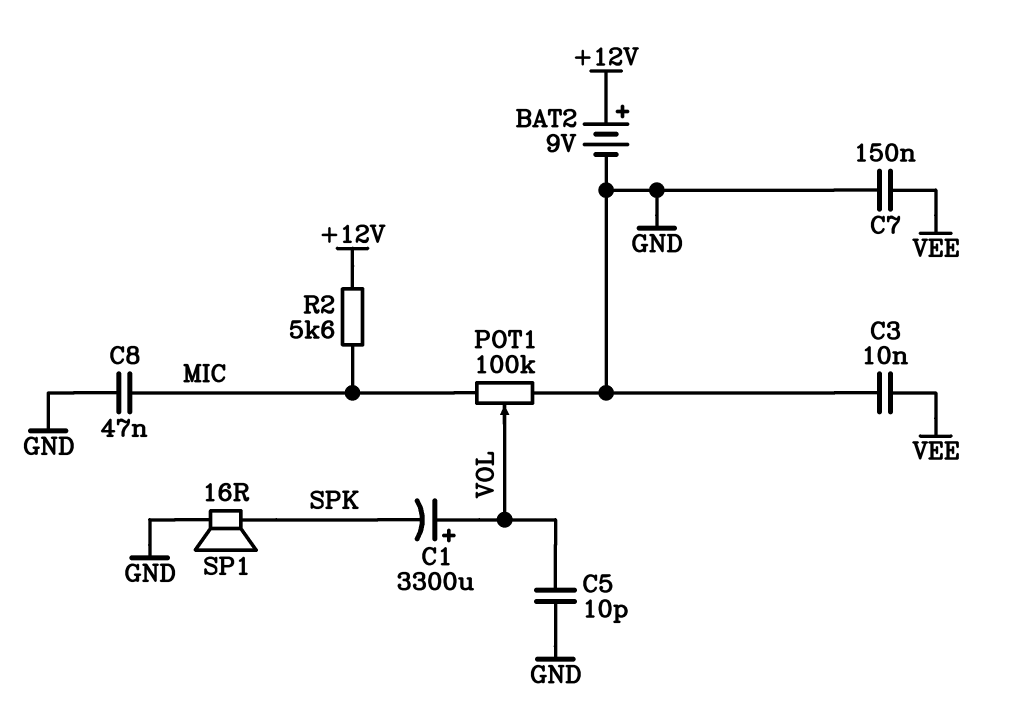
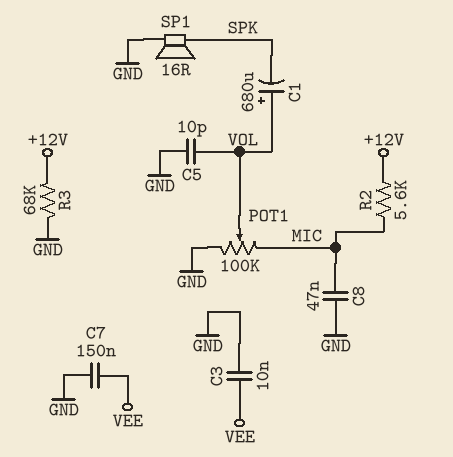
BAT2: 9V (plus +12V, minus GND) -> none
C1: 3300uF (plus VOL, minus SPK) -> 680uF (plus VOL, minus SPK)
R3: none -> 68k (+12V, GND)

